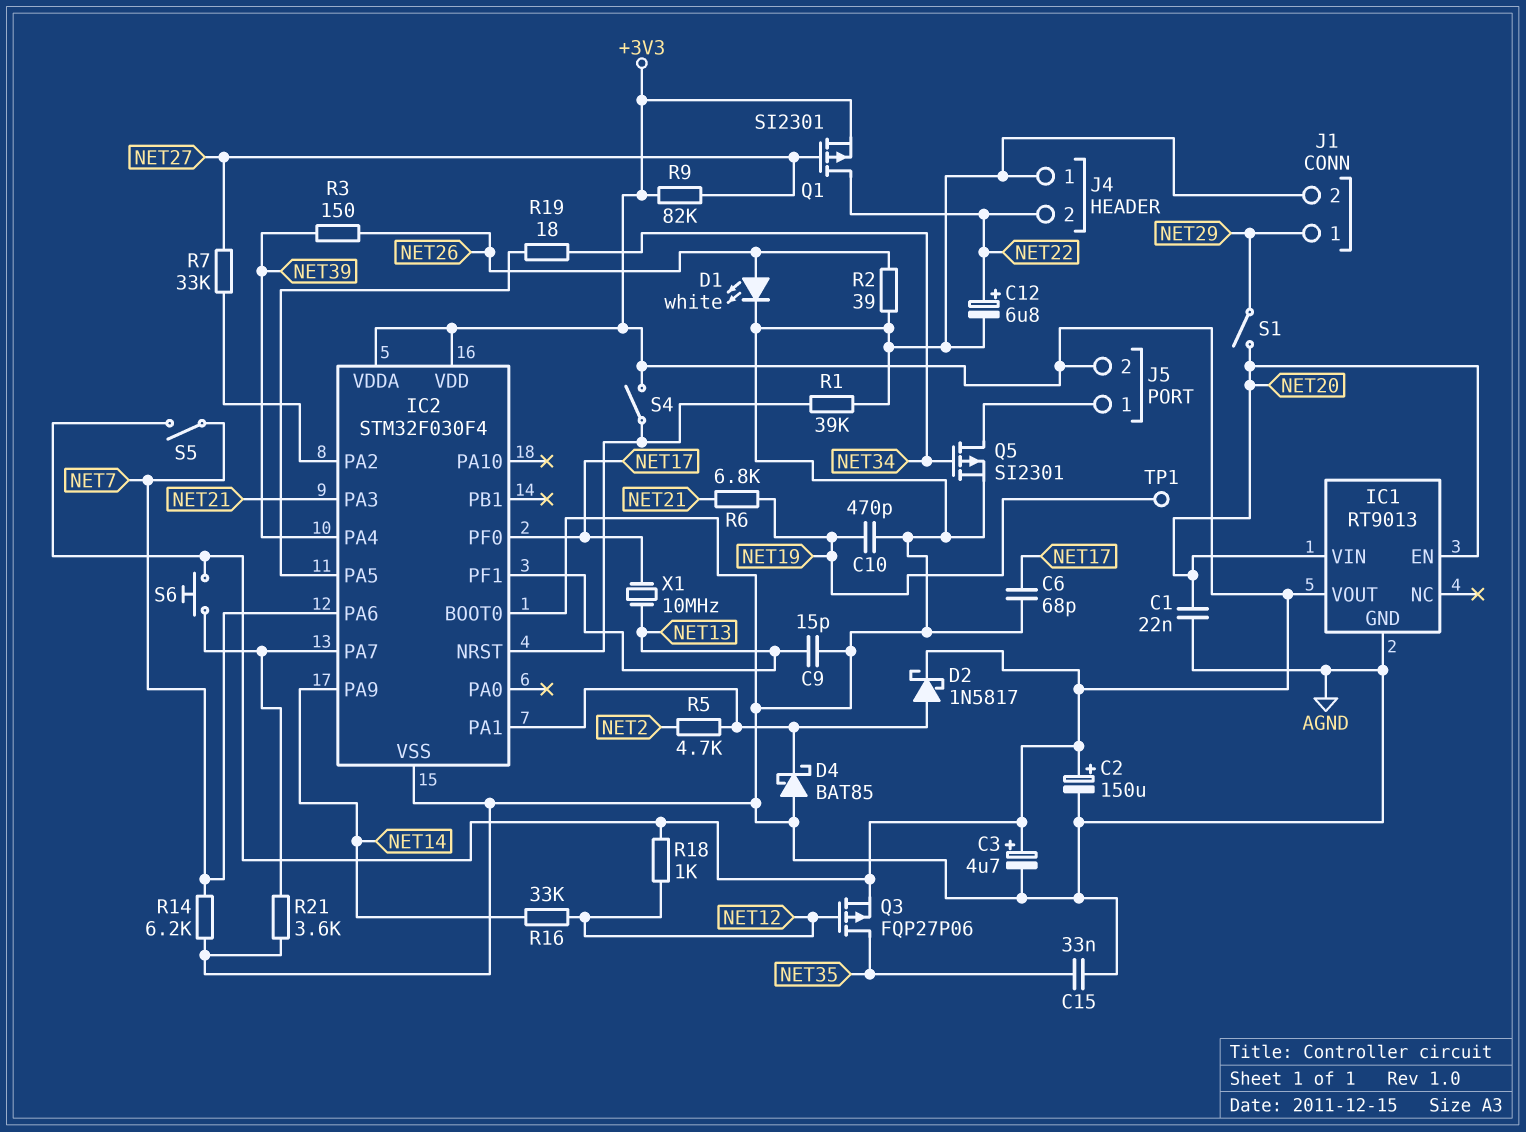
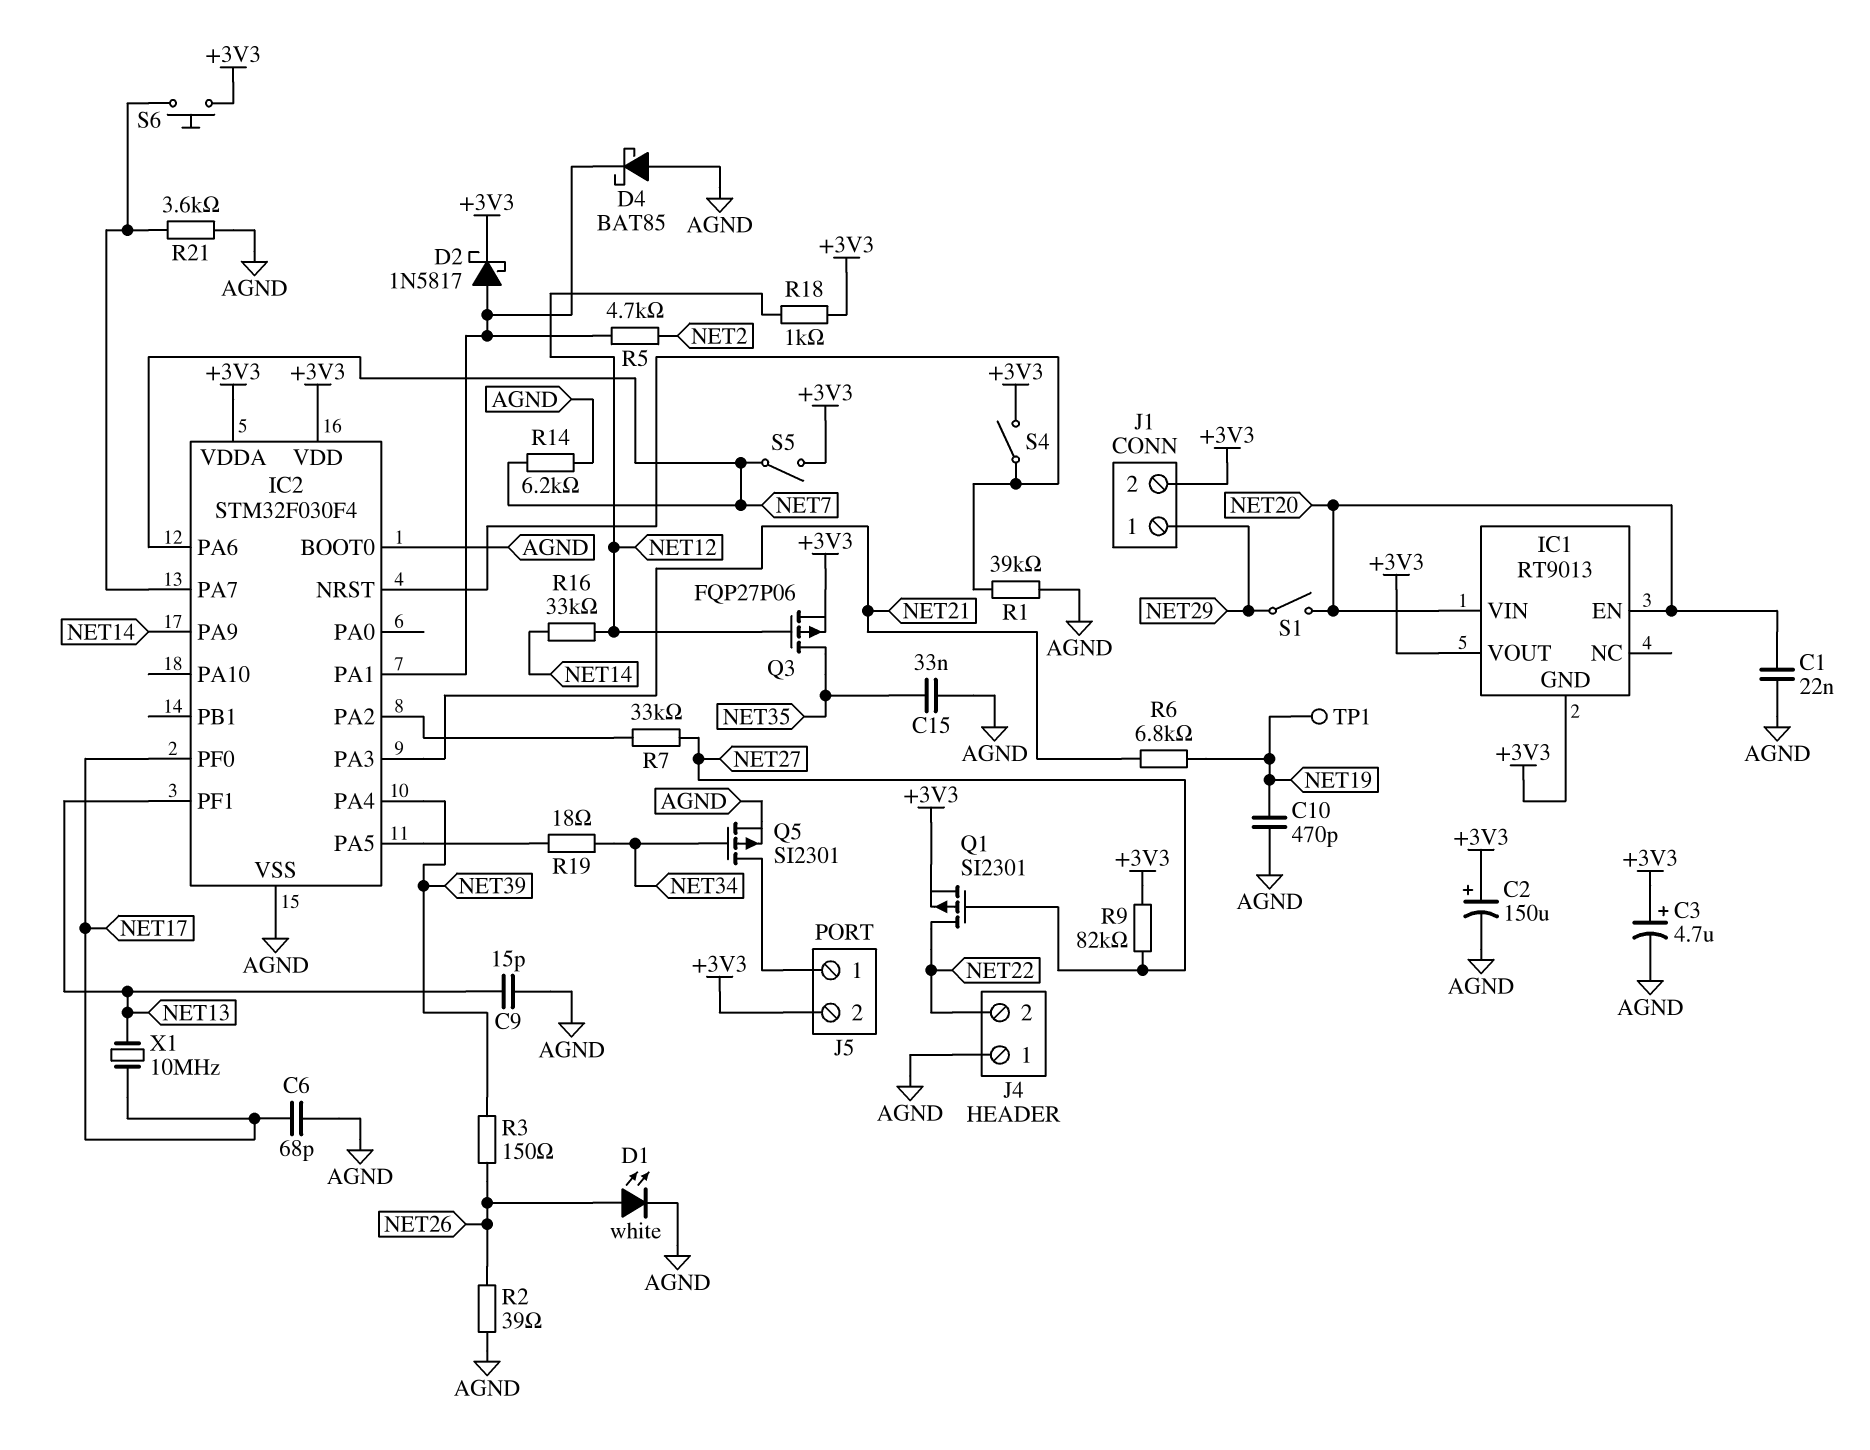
C12: 6.8uF (plus NET22, minus AGND) -> none
IC1 pin GND: AGND -> +3V3
J1 pin 2: AGND -> +3V3

